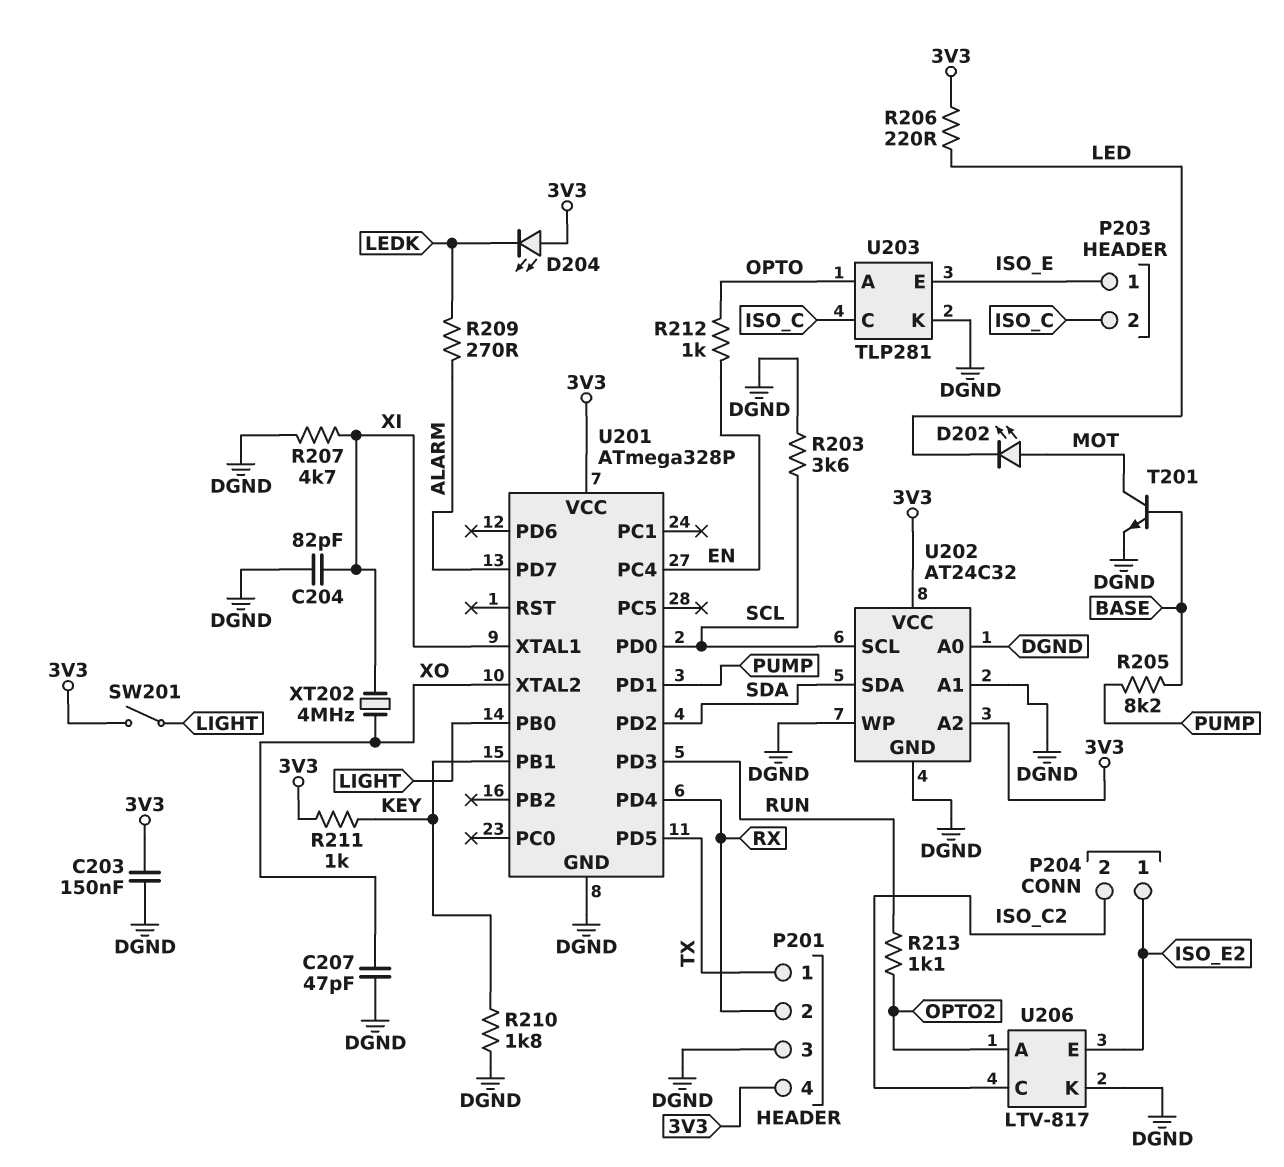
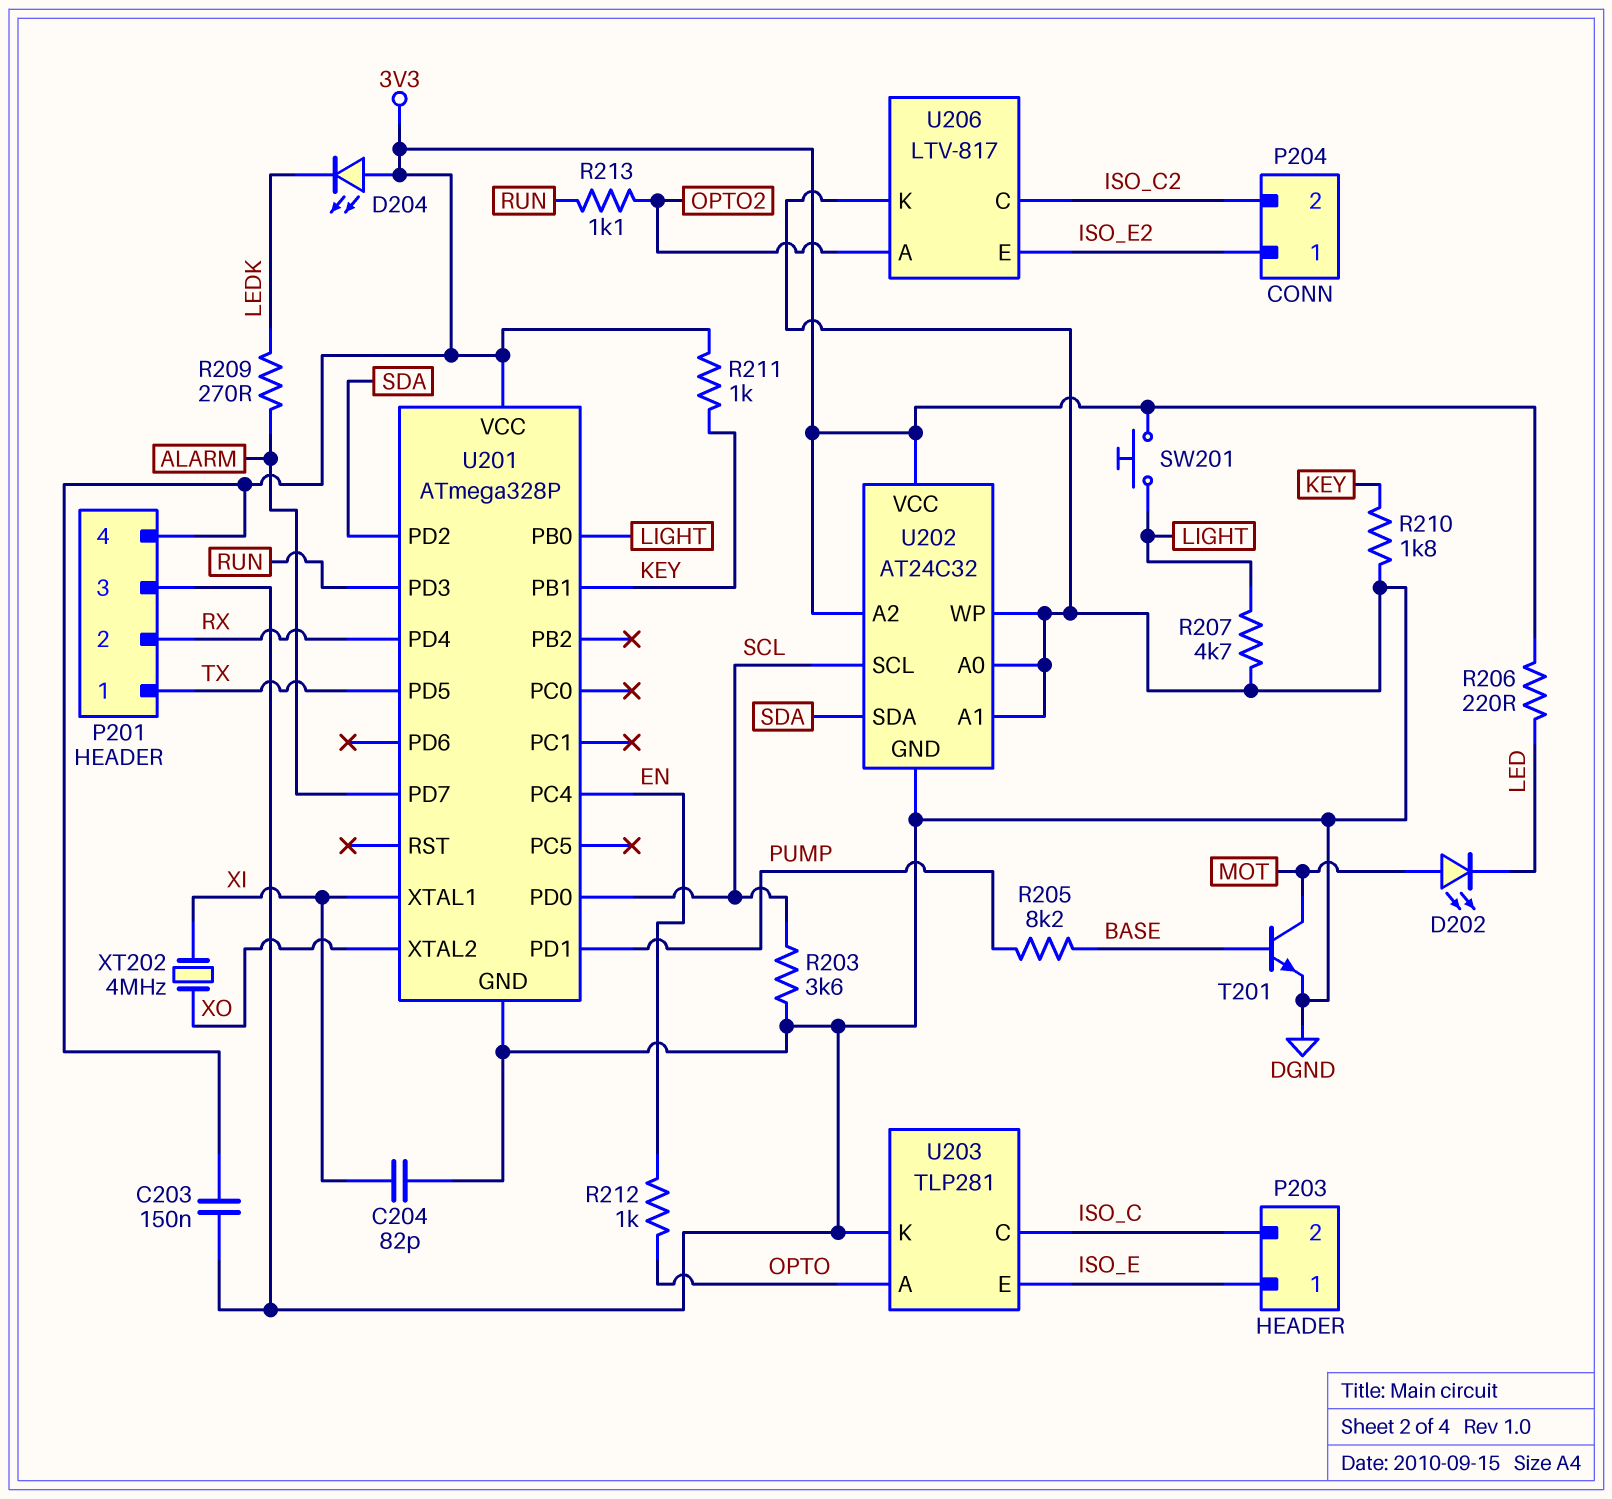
C207: 47pF (DGND, XO) -> none
R207: 4.7k (DGND, XI) -> 4.7k (DGND, LIGHT)
SW201: switch (3V3, LIGHT) -> button (3V3, LIGHT)

